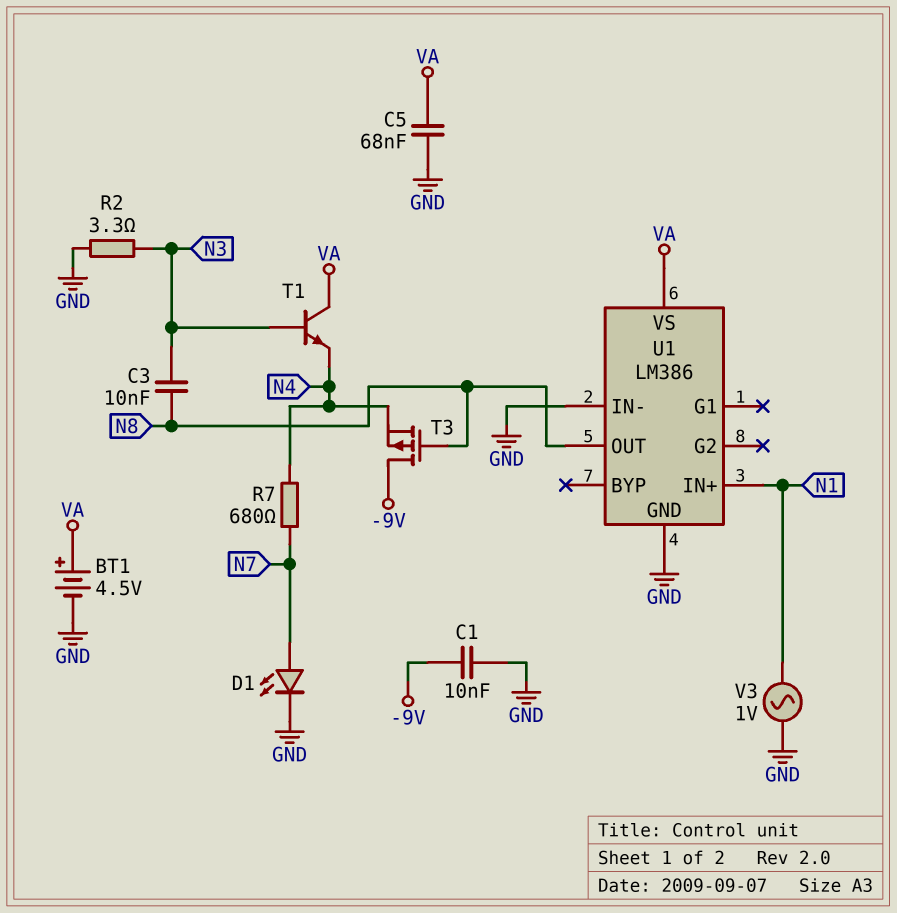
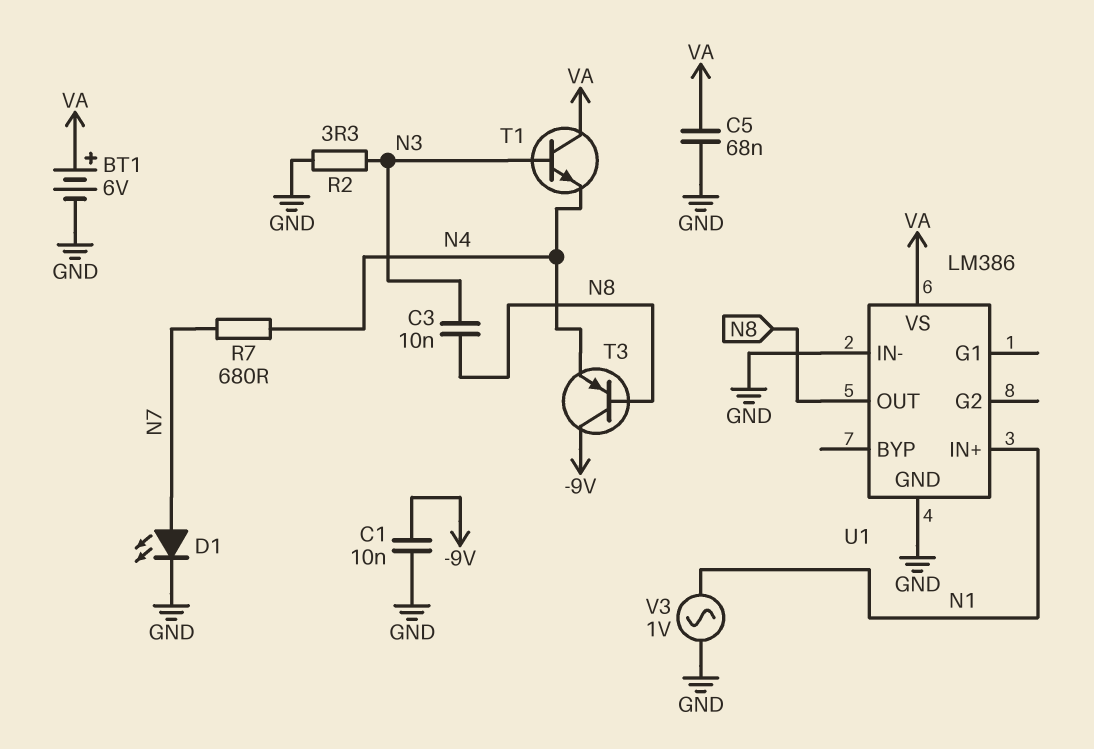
BT1: 4.5V (plus VA, minus GND) -> 6V (plus VA, minus GND)
T3: PMOS (G N8, D -9V, S N4) -> PNP (B N8, C -9V, E N4)

